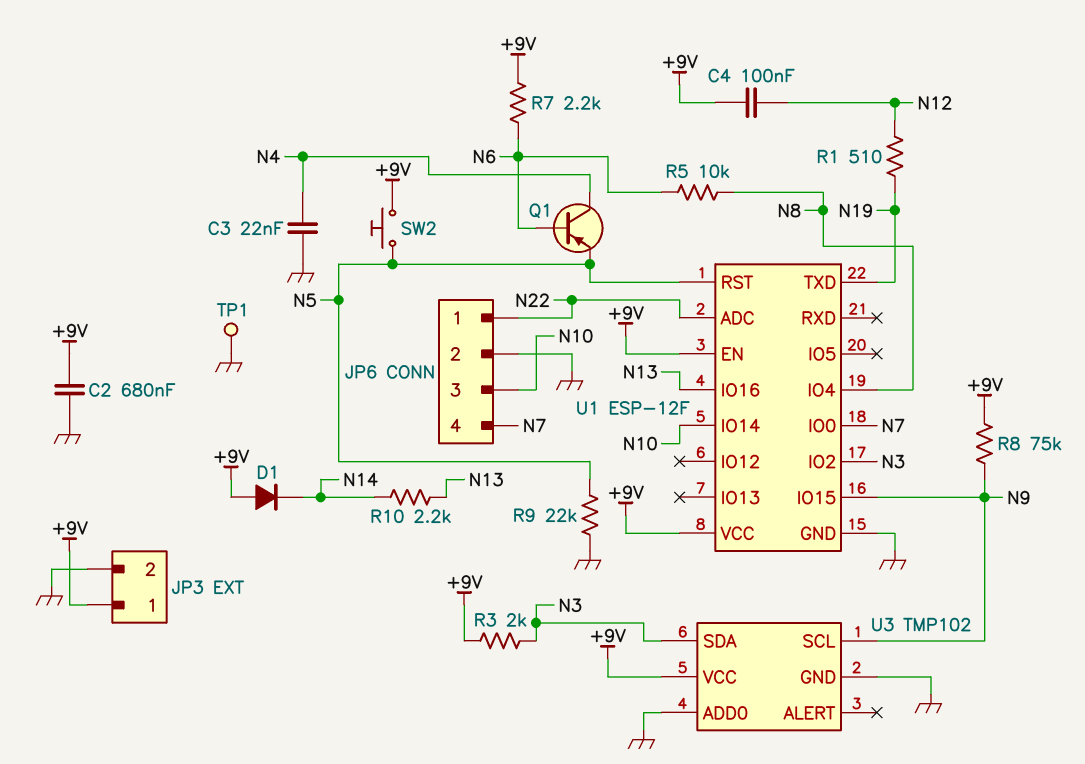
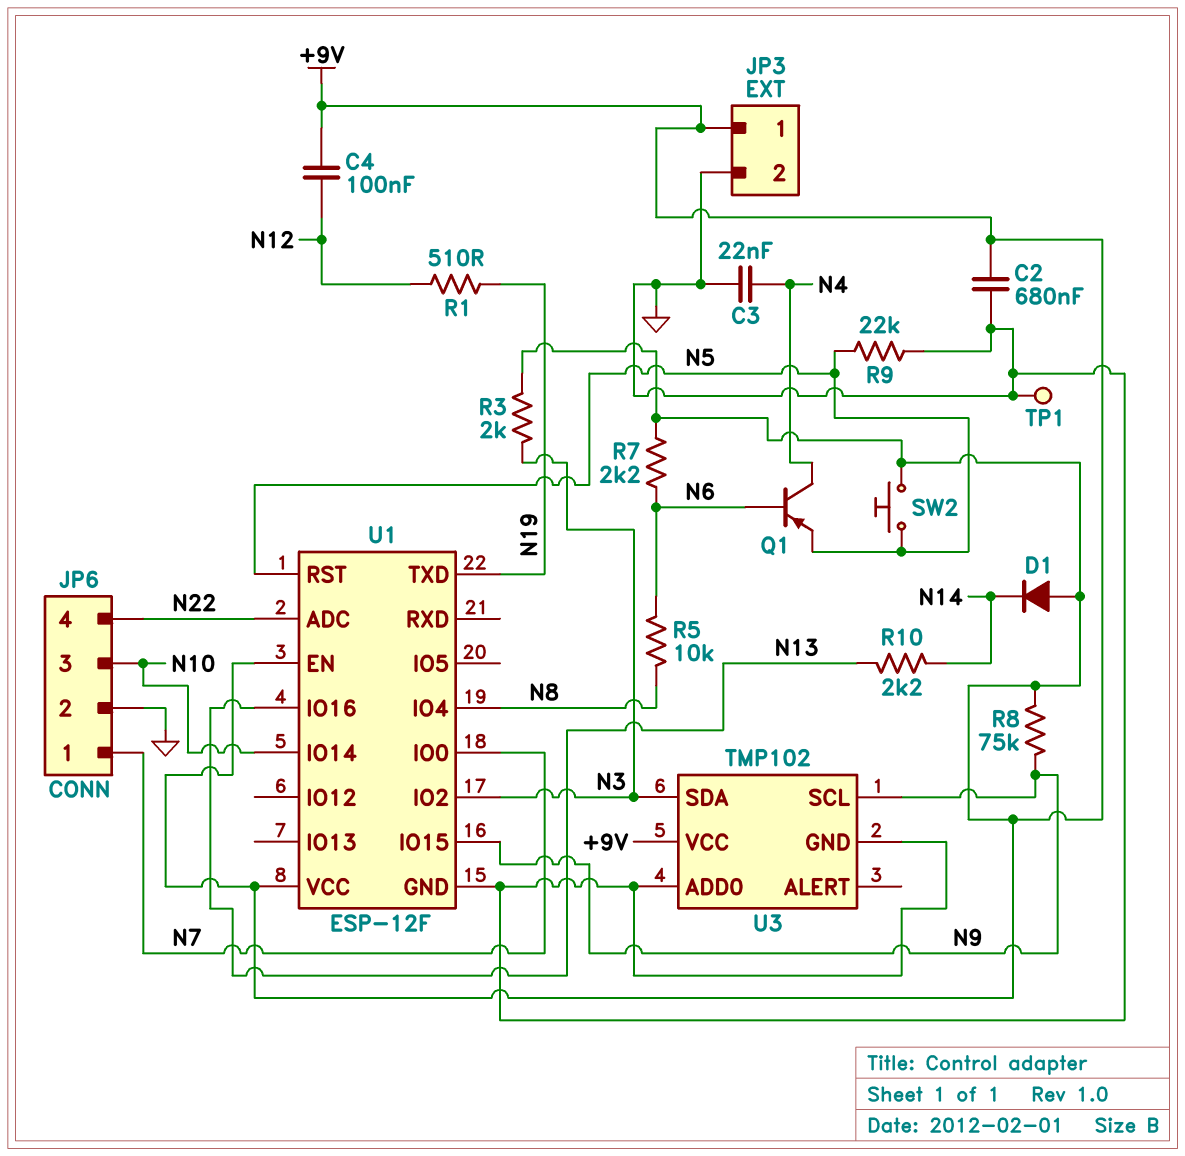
JP6 pin 1: N22 -> N7
JP6 pin 4: N7 -> N22

